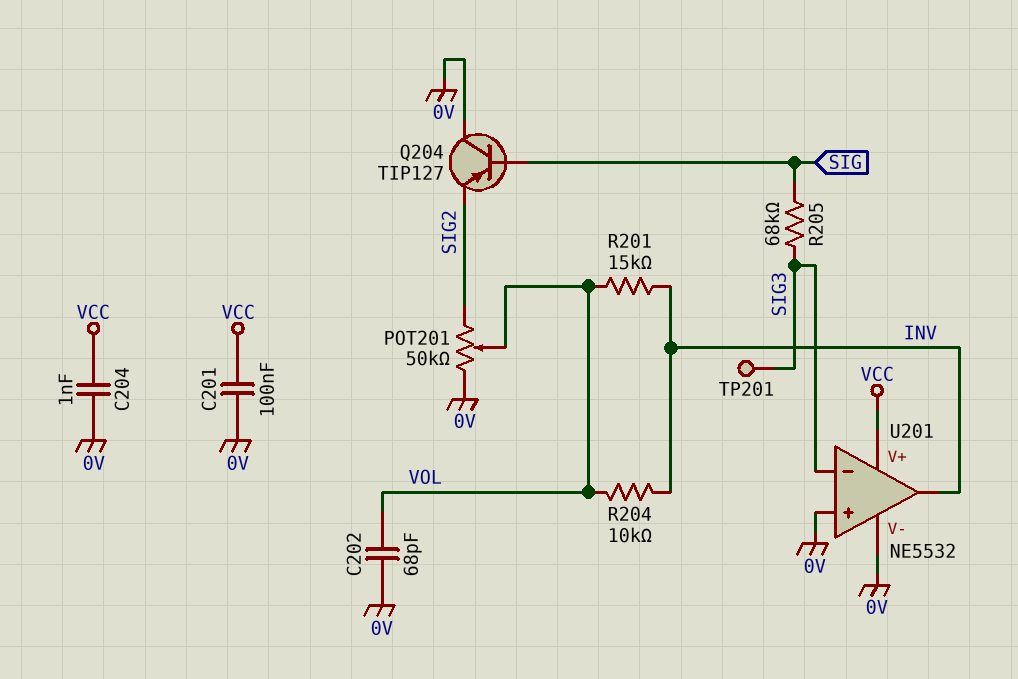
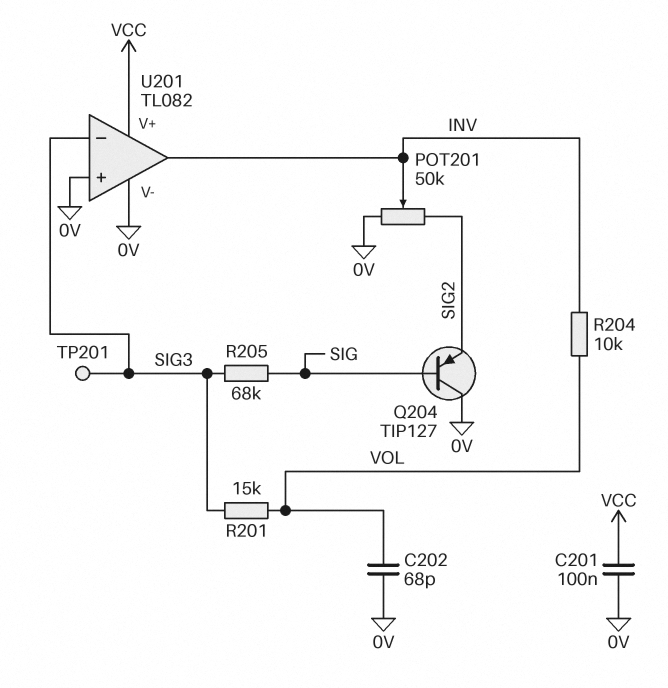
C204: 1nF (0V, VCC) -> none
POT201: 50k (0V, SIG2, wiper VOL) -> 50k (0V, SIG2, wiper INV)
R201: 15k (INV, VOL) -> 15k (SIG3, VOL)
U201: NE5532 -> TL082

